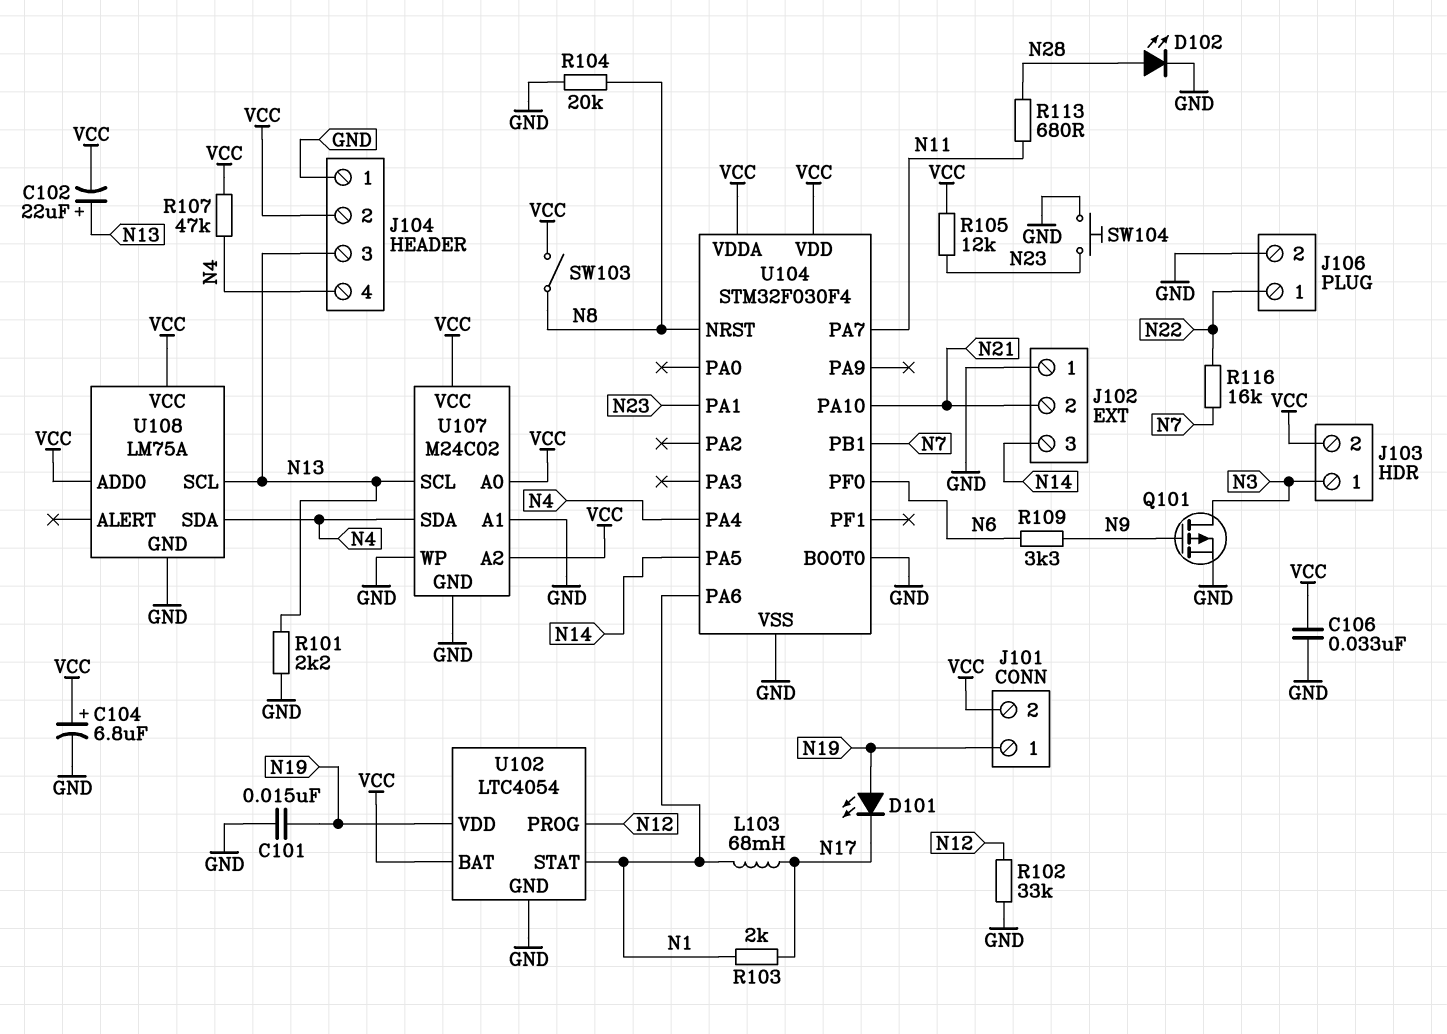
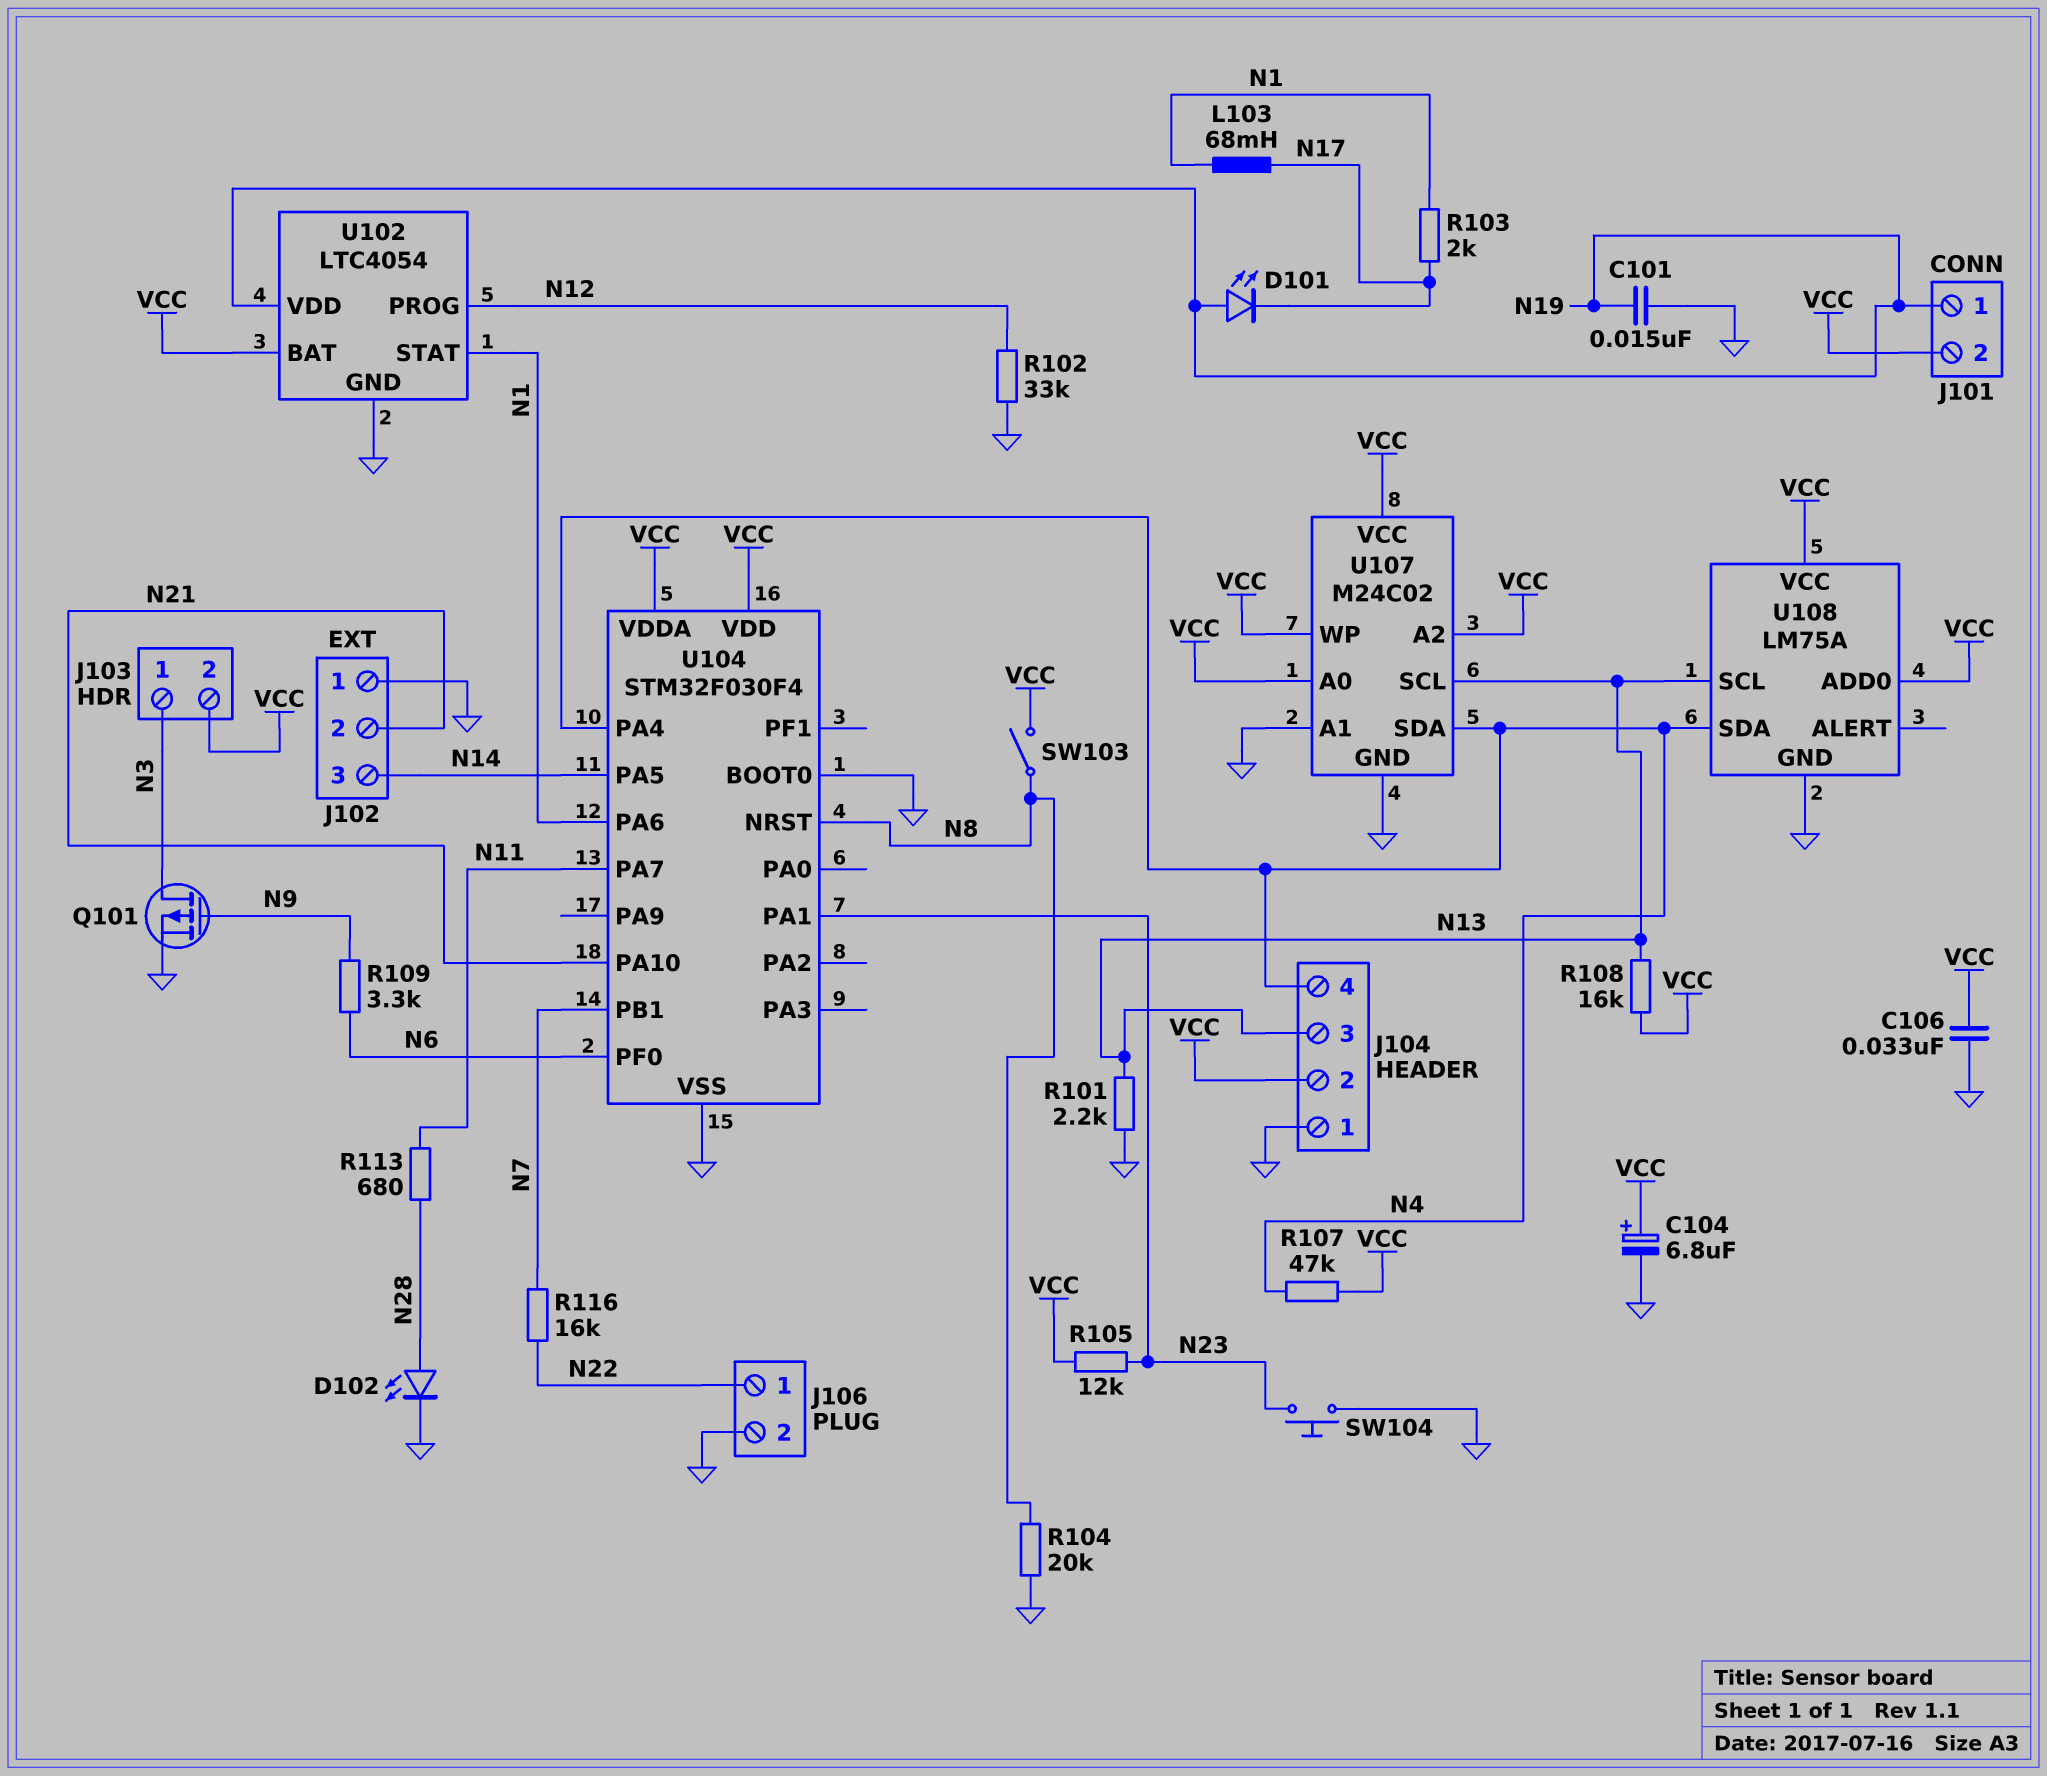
C102: 22uF (plus N13, minus VCC) -> none
R108: none -> 16k (N13, VCC)
U107 pin WP: GND -> VCC

